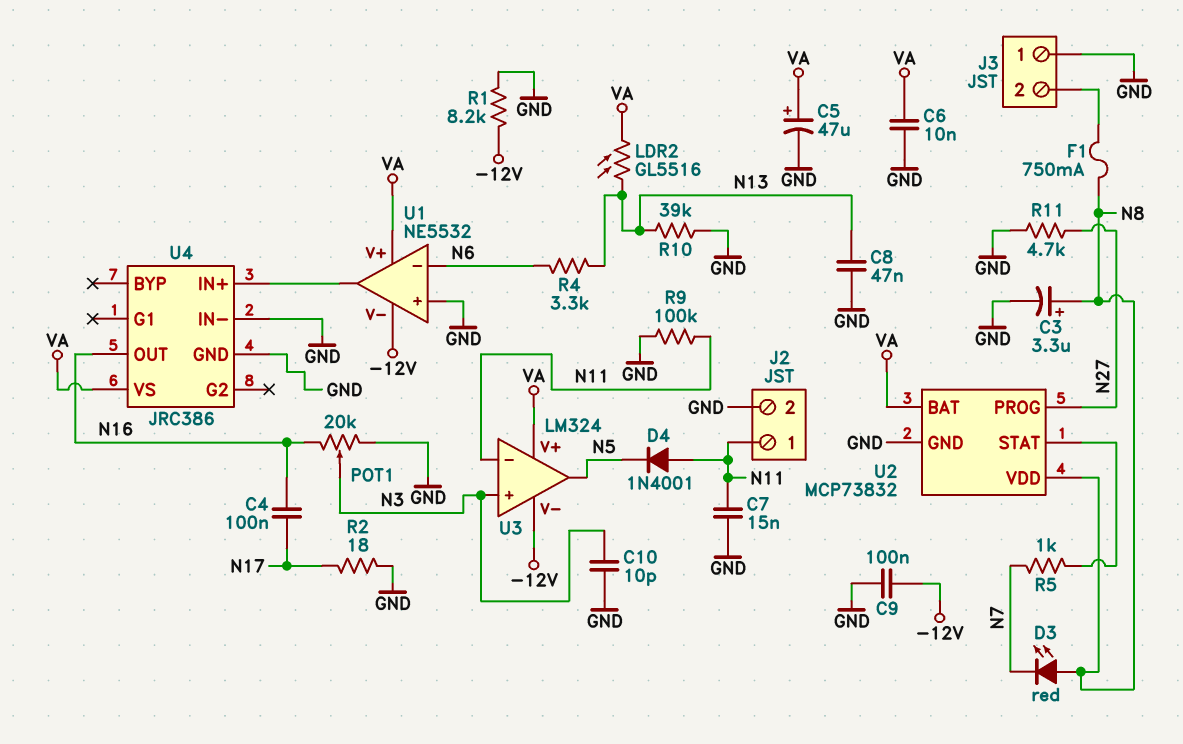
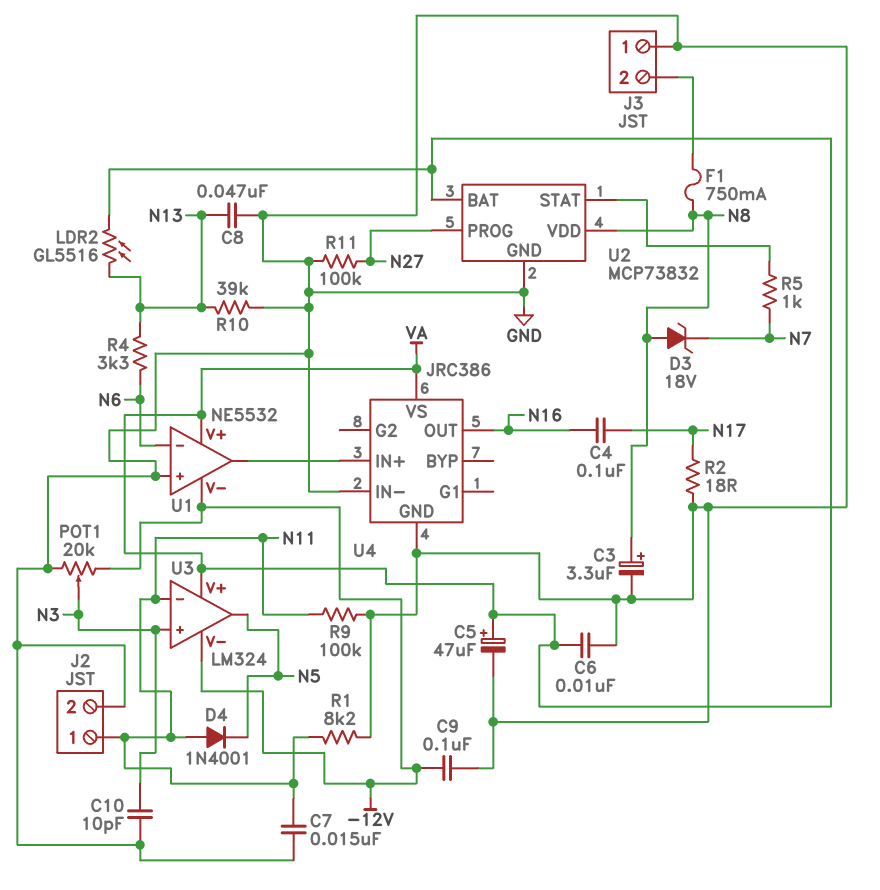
D3: LED red (A N8, K N7) -> zener 18V (A N8, K N7)
POT1: 20k (GND, N16, wiper N3) -> 20k (-12V, GND, wiper N3)
R1: 8.2k (-12V, GND) -> 8.2k (GND, N11)
R11: 4.7k (GND, N27) -> 100k (GND, N27)

